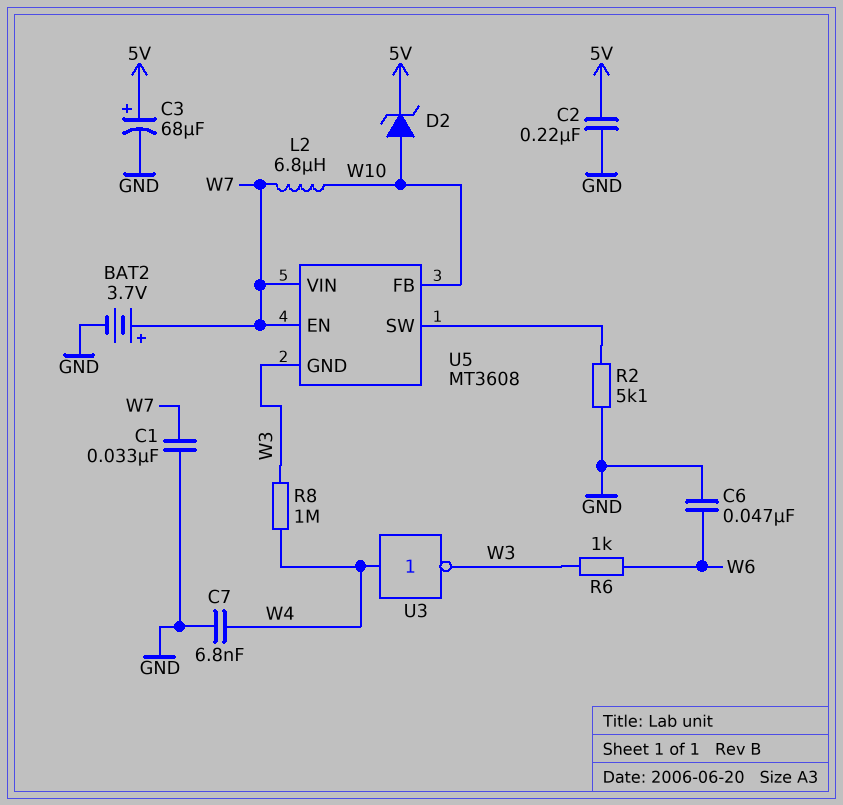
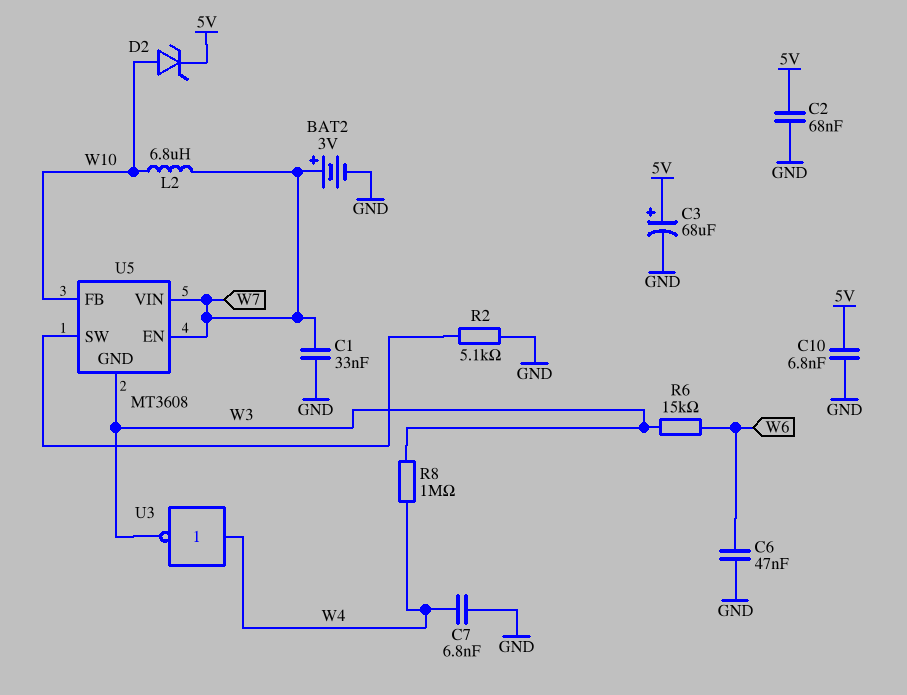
BAT2: 3.7V (plus W7, minus GND) -> 3V (plus W7, minus GND)
C2: 220nF (5V, GND) -> 68nF (5V, GND)
C10: none -> 6.8nF (5V, GND)
R6: 1k (W3, W6) -> 15k (W3, W6)

